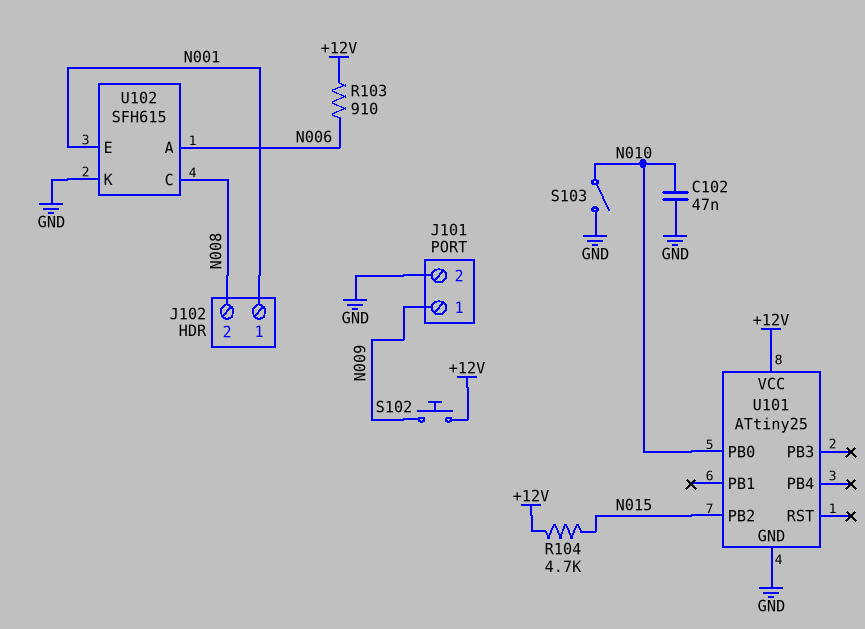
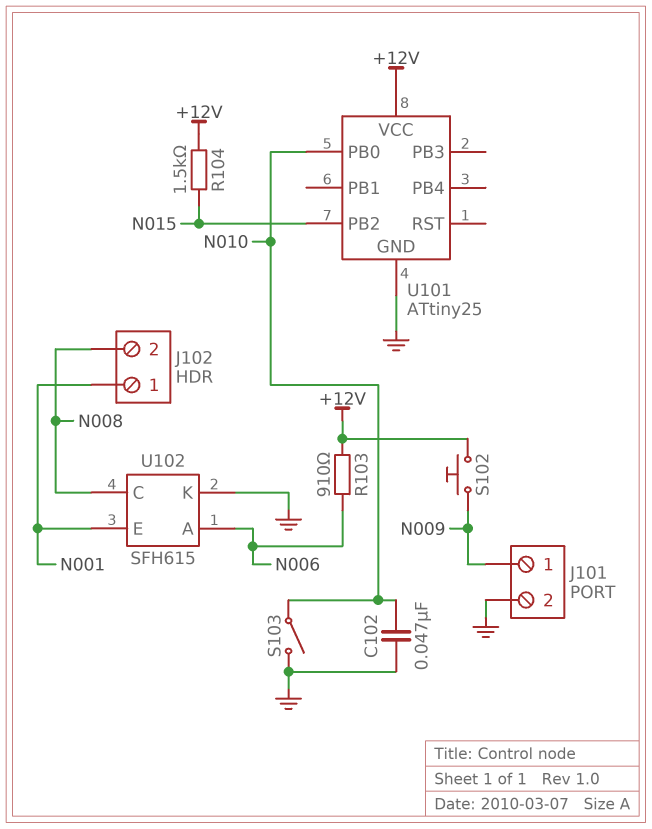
R104: 4.7k (+12V, N015) -> 1.5k (+12V, N015)

